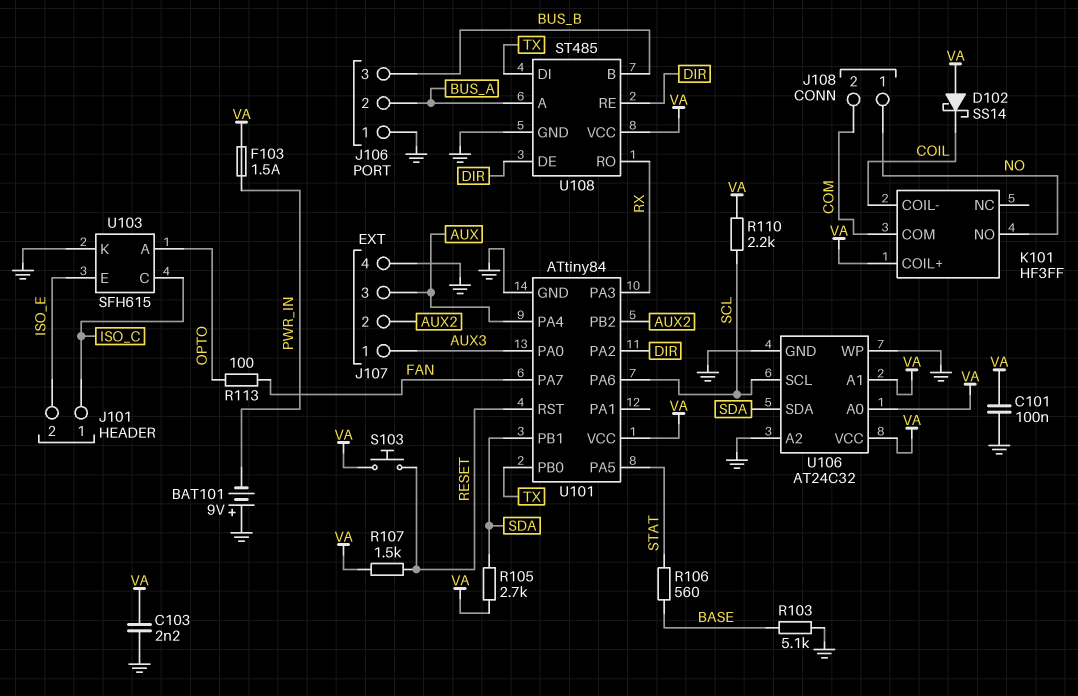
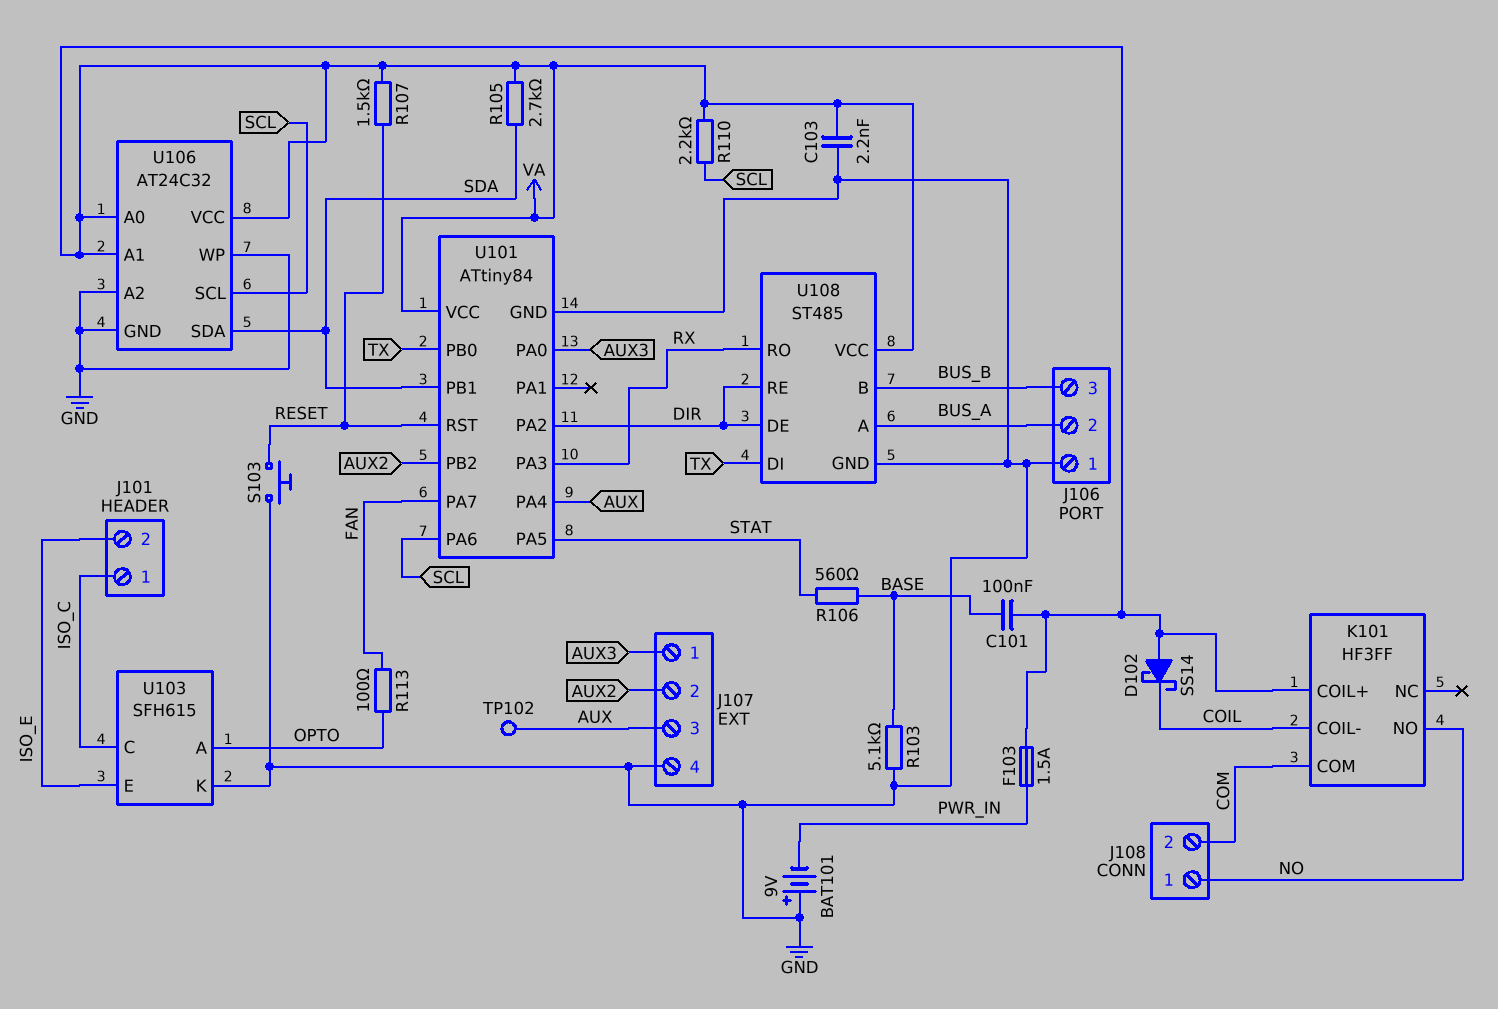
C101: 100nF (GND, VA) -> 100nF (BASE, VA)
S103: button (RESET, VA) -> button (GND, RESET)
TP102: none -> test point (AUX)

